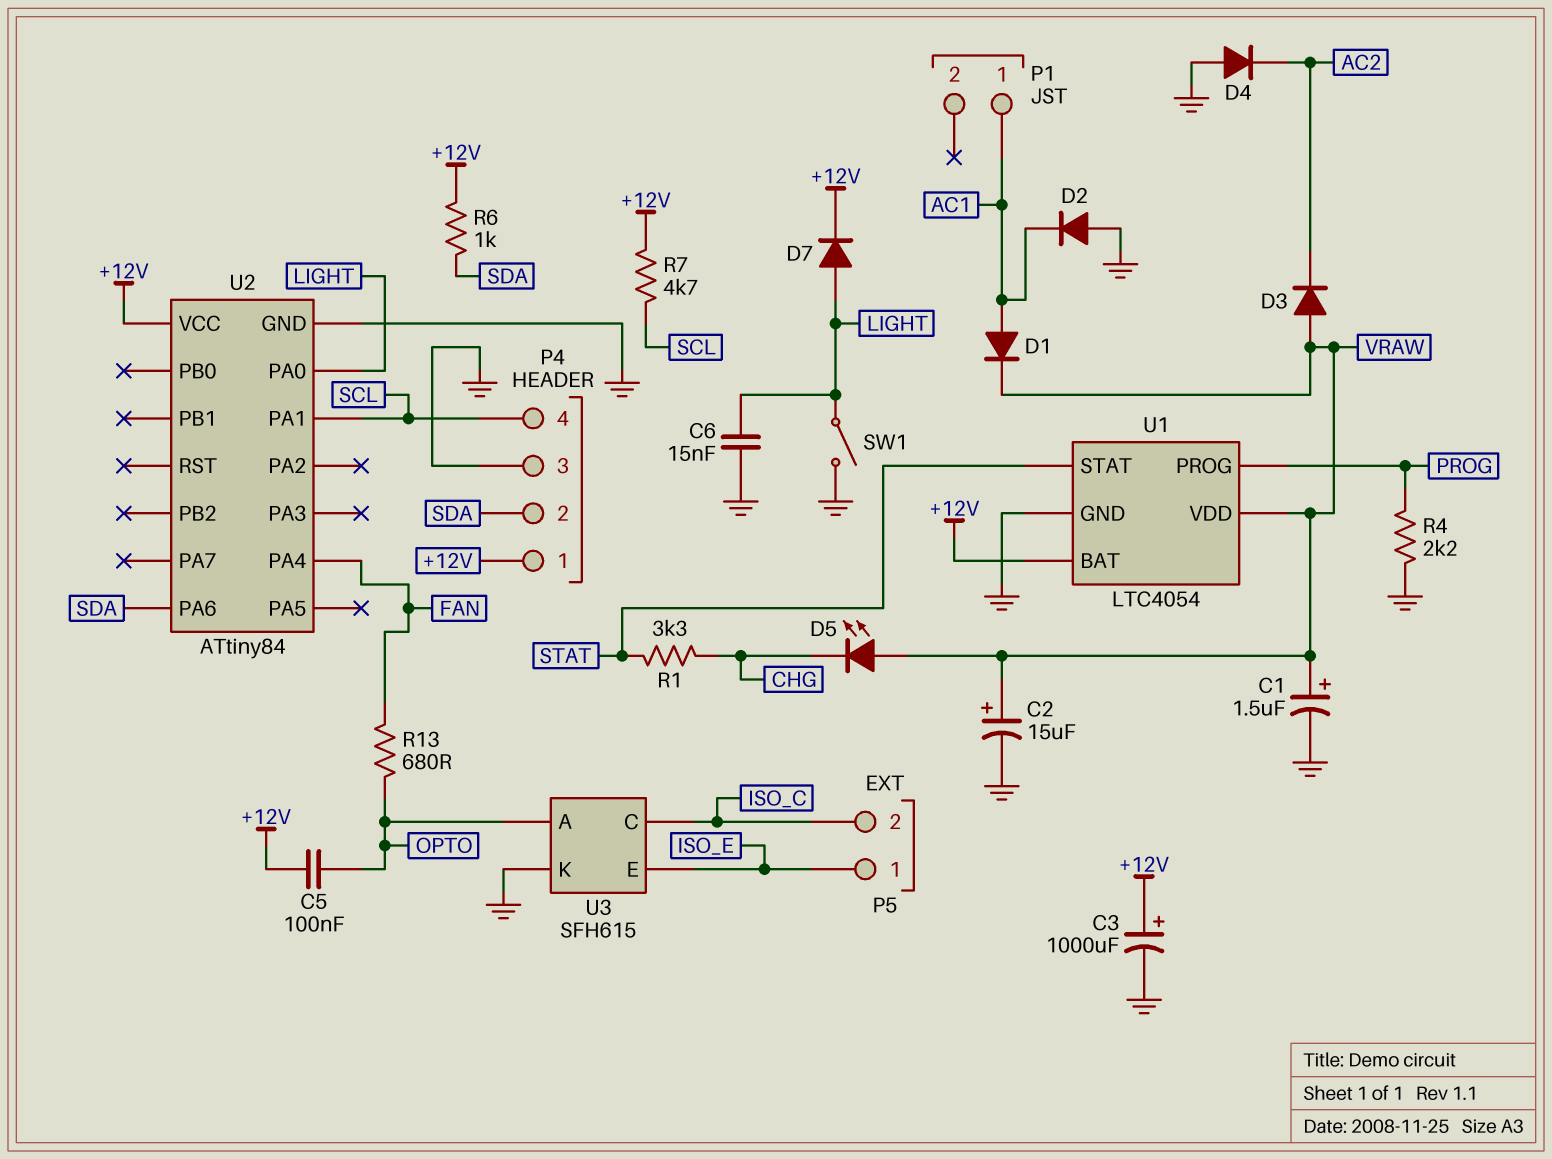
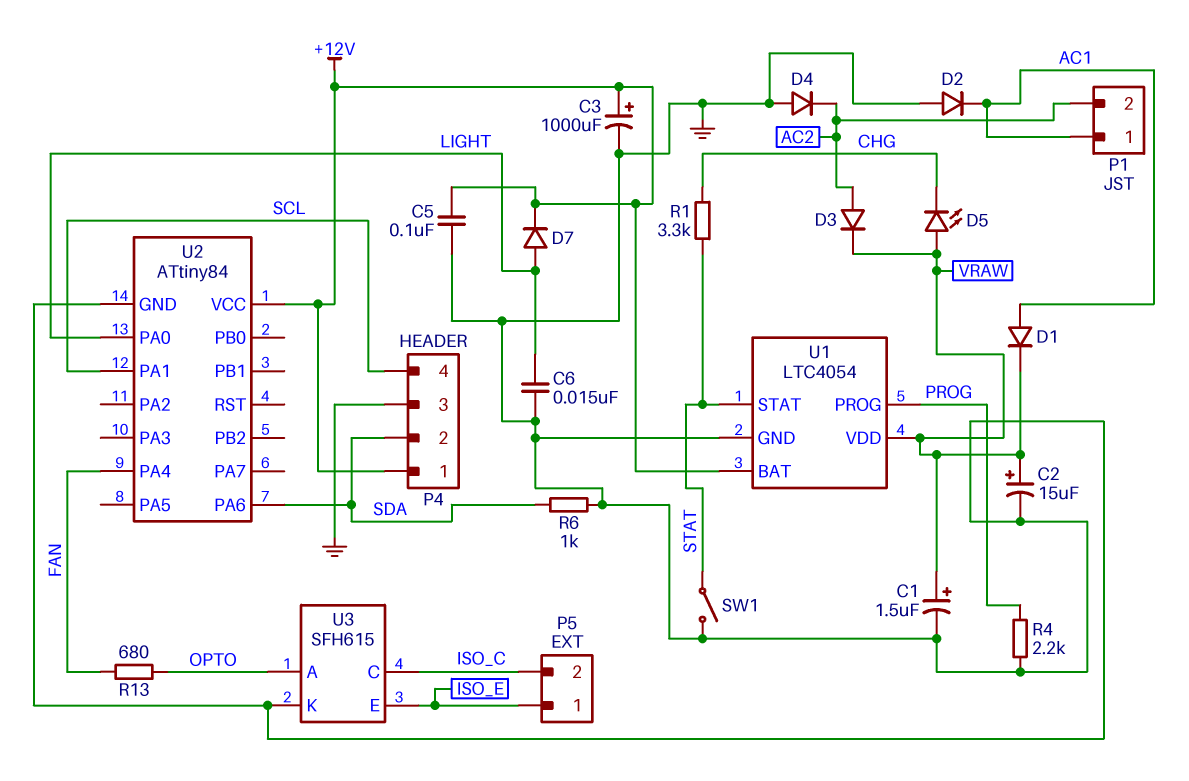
C5: 100nF (+12V, OPTO) -> 100nF (+12V, GND)
D3: diode (A VRAW, K AC2) -> diode (A AC2, K VRAW)
P1 pin 2: none -> AC2
R6: 1k (+12V, SDA) -> 1k (GND, SDA)
R7: 4.7k (+12V, SCL) -> none
SW1: switch (GND, LIGHT) -> switch (GND, STAT)

